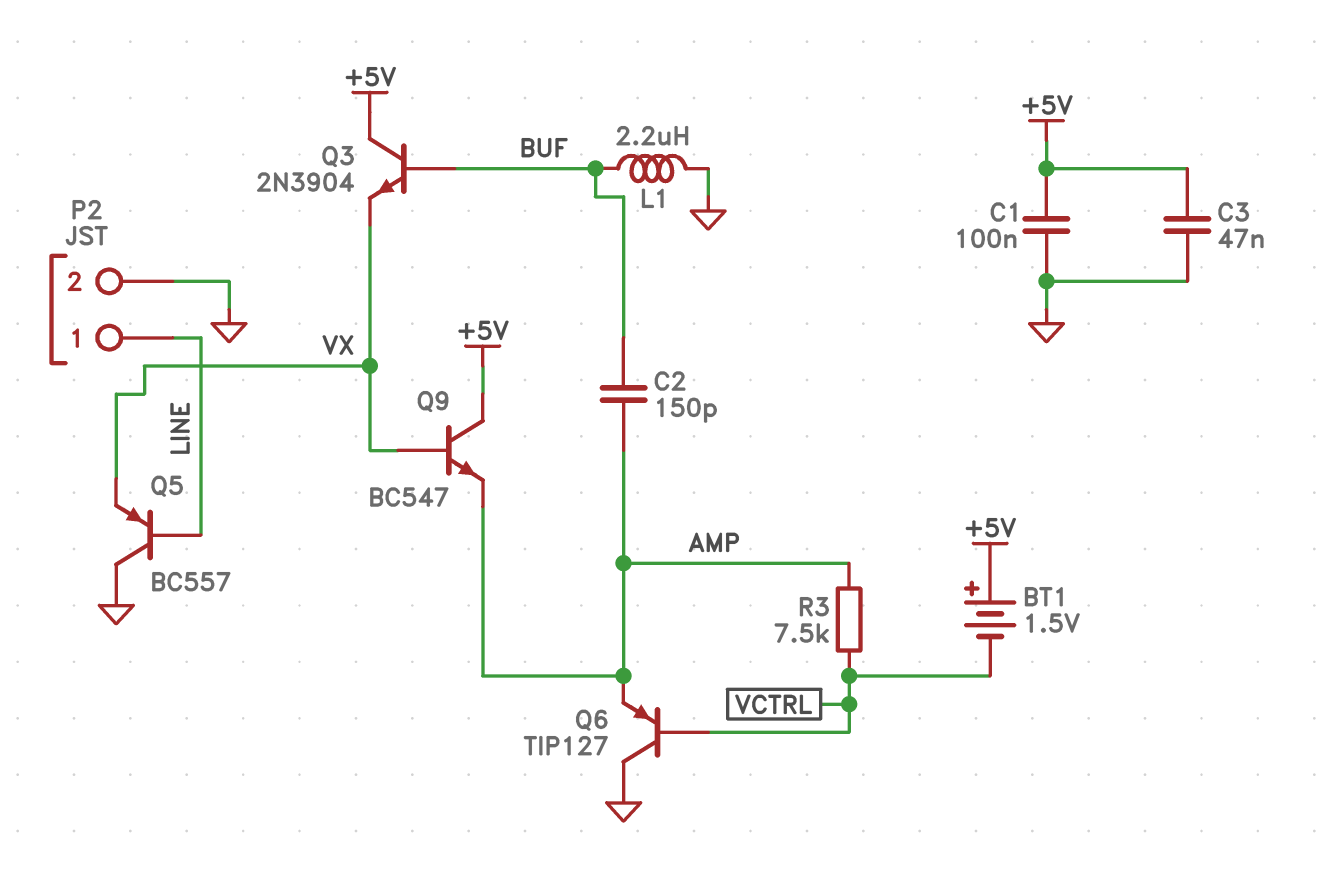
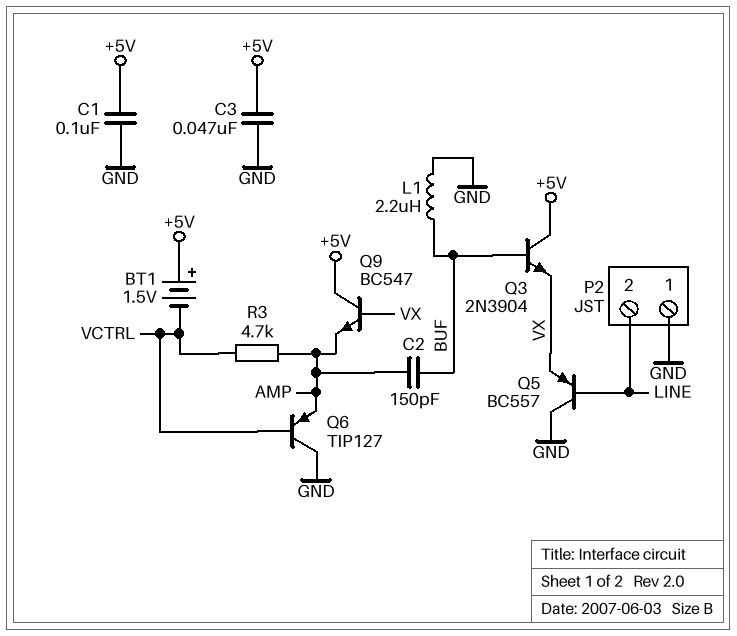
P2 pin 1: LINE -> GND
P2 pin 2: GND -> LINE
R3: 7.5k (AMP, VCTRL) -> 4.7k (AMP, VCTRL)

